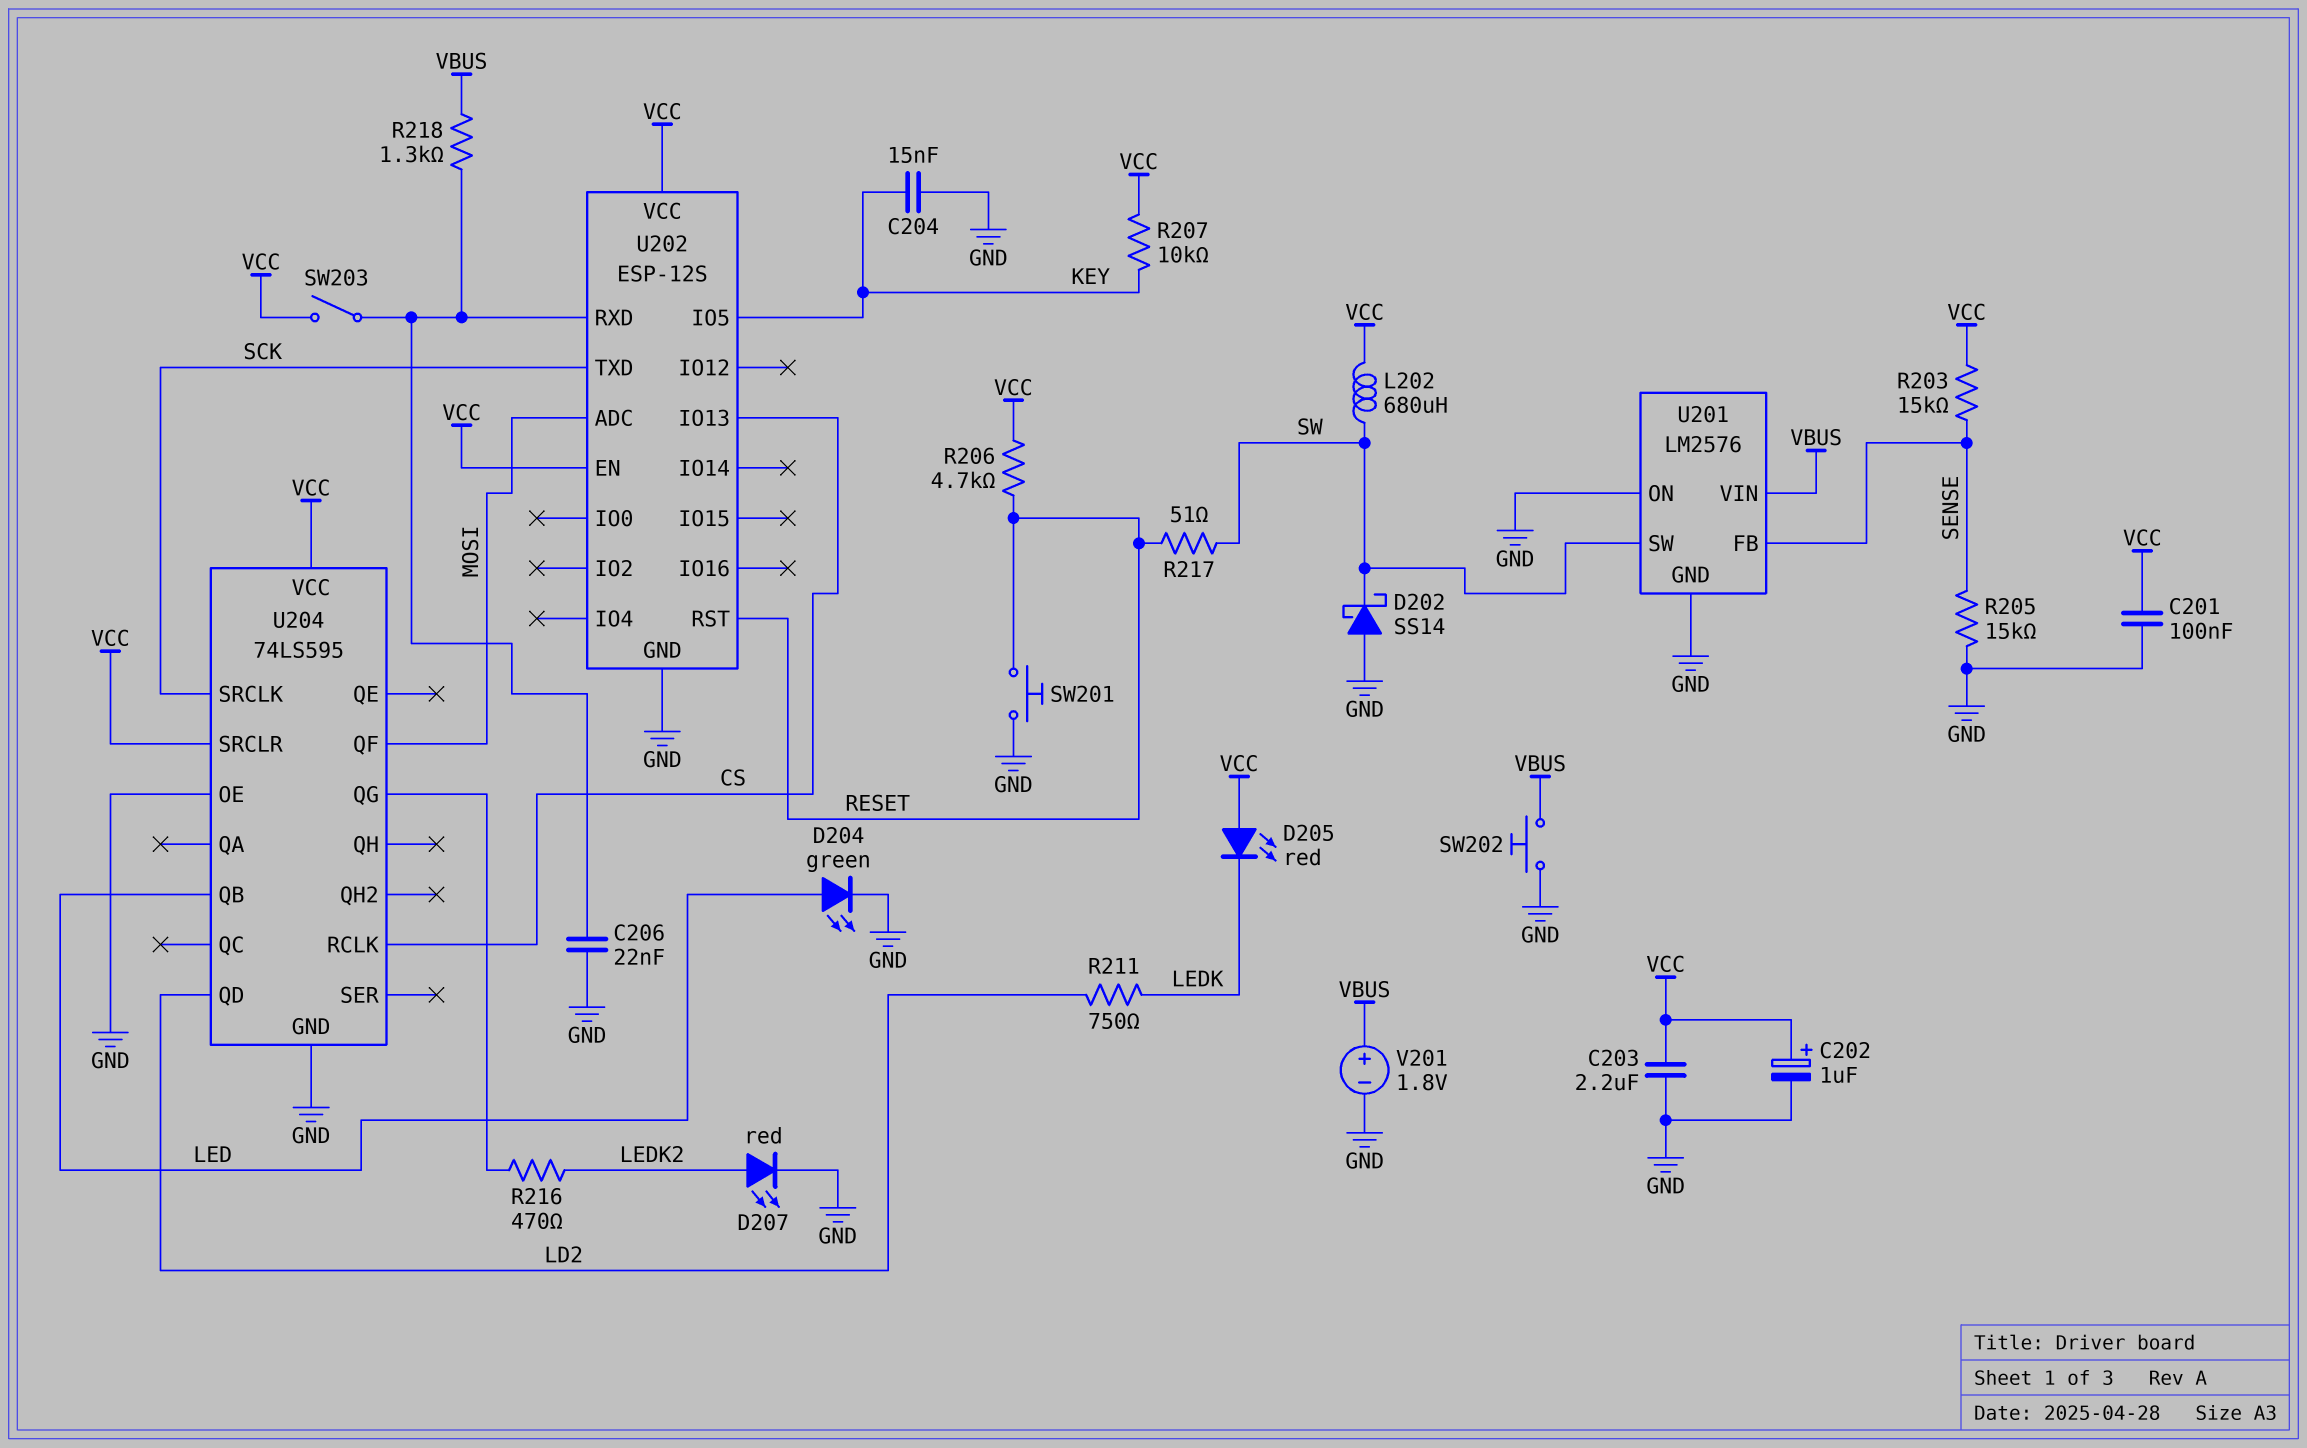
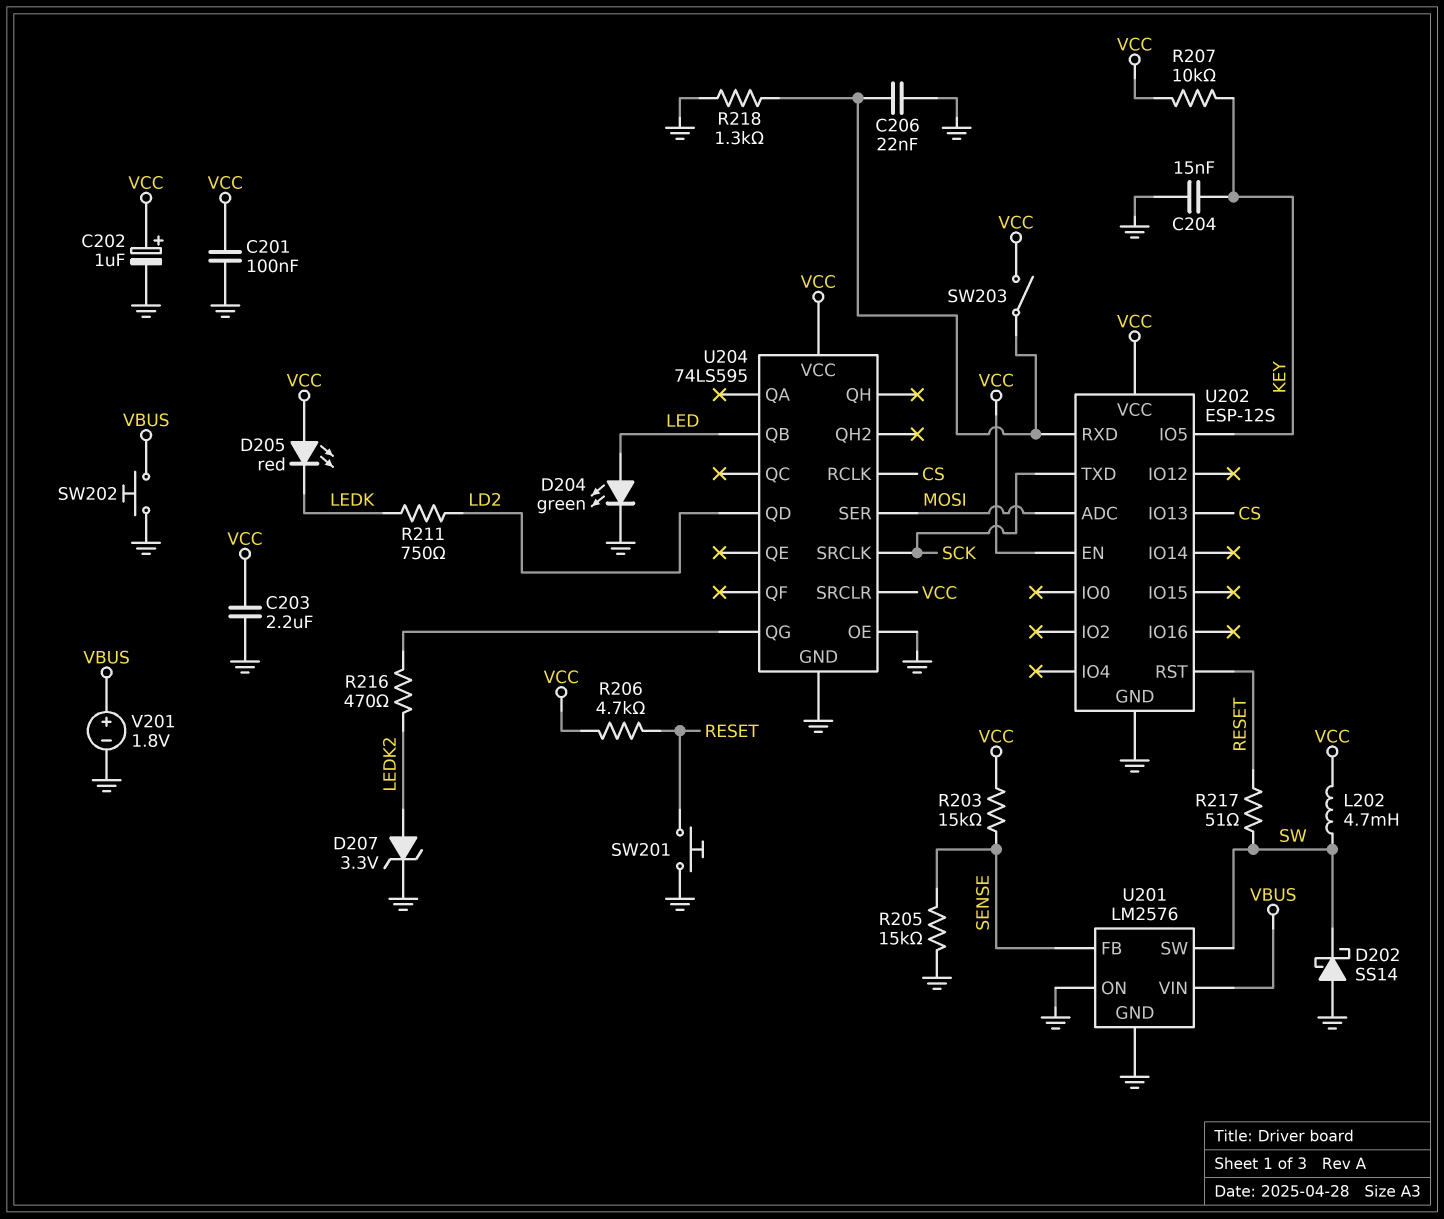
D207: LED red (A LEDK2, K GND) -> zener 3.3V (A LEDK2, K GND)
L202: 680uH (SW, VCC) -> 4.7mH (SW, VCC)
R218: 1.3k (U202/RXD, VBUS) -> 1.3k (GND, U202/RXD)
U204 pin QF: MOSI -> none
U204 pin SER: none -> MOSI

